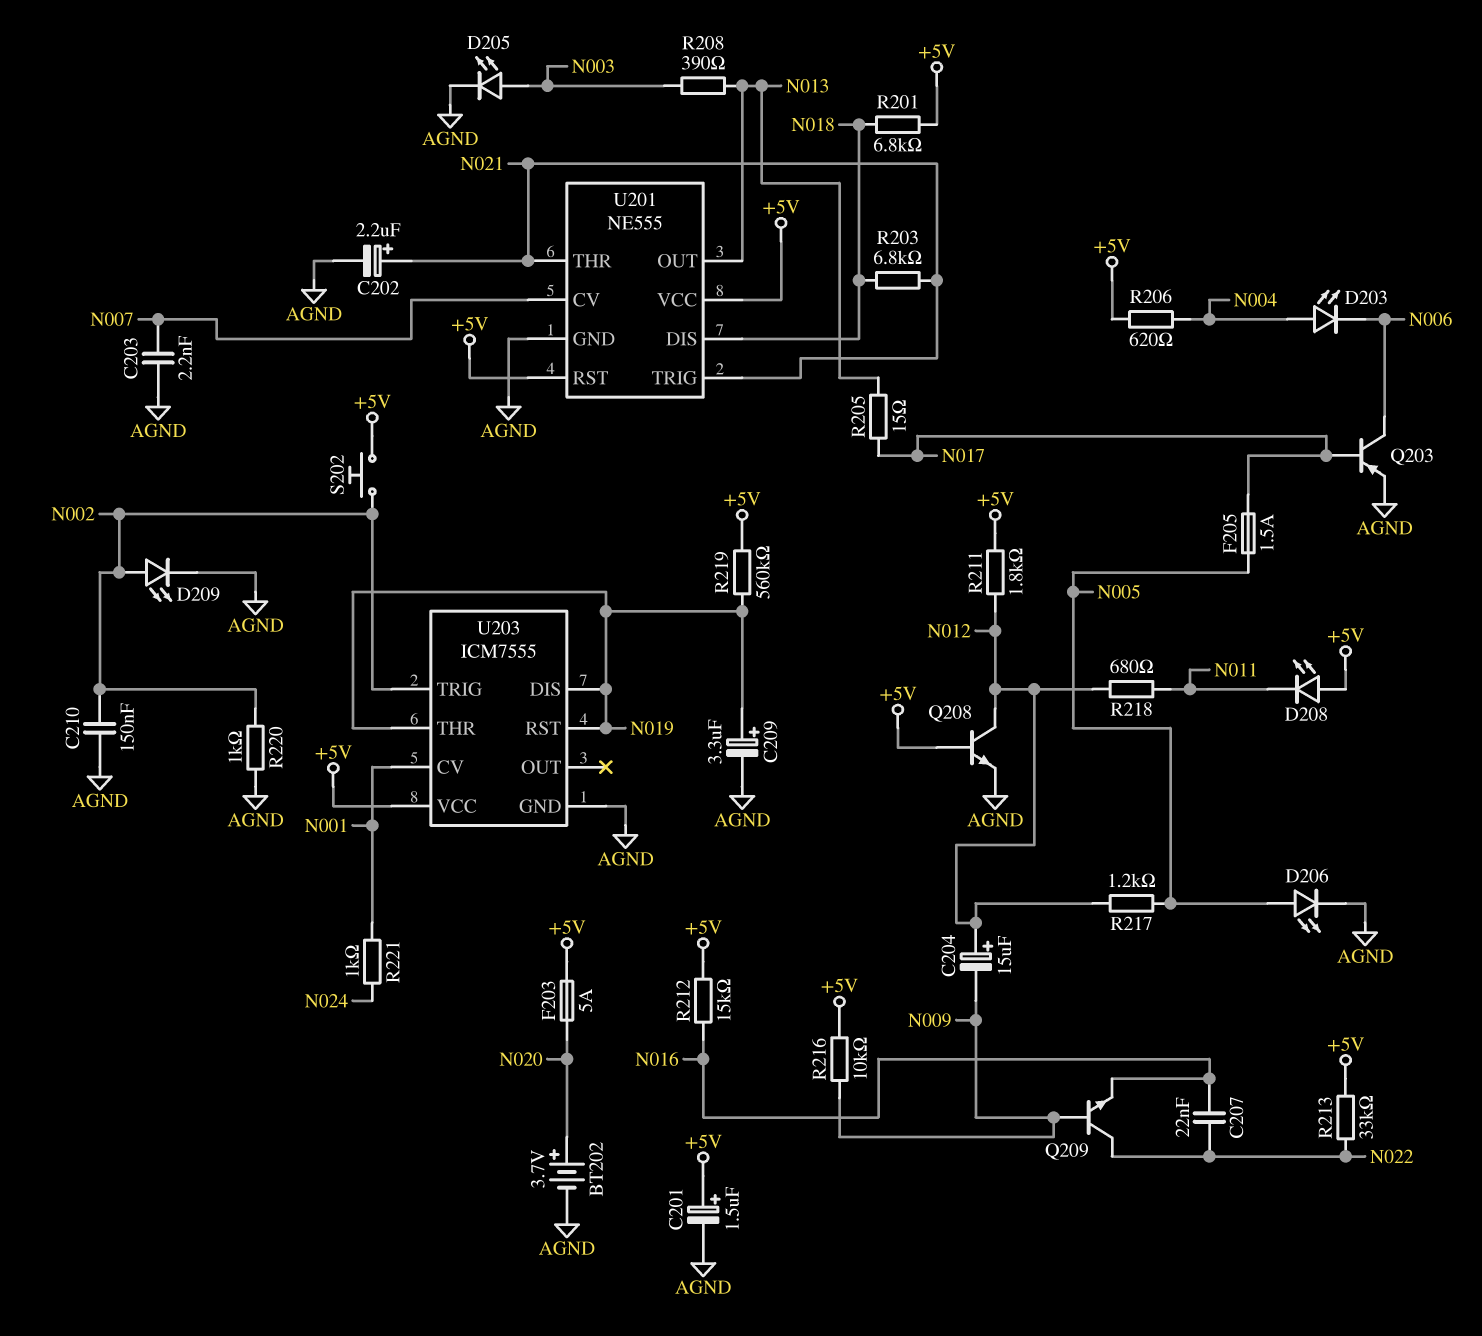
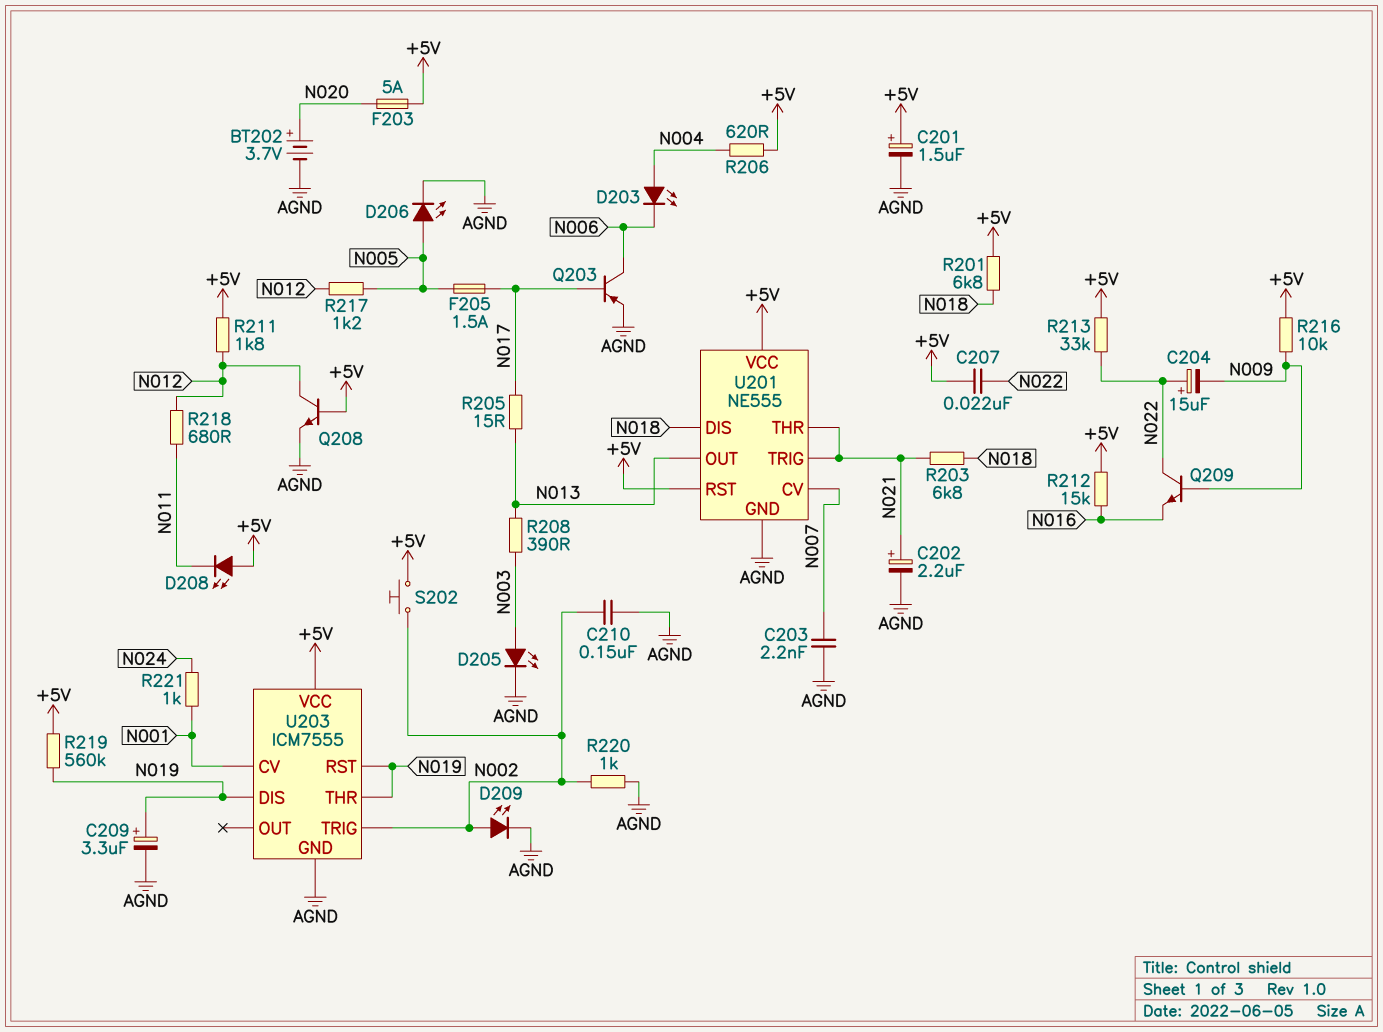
C204: 15uF (plus N012, minus N009) -> 15uF (plus N022, minus N009)
C207: 22nF (N016, N022) -> 22nF (+5V, N022)

